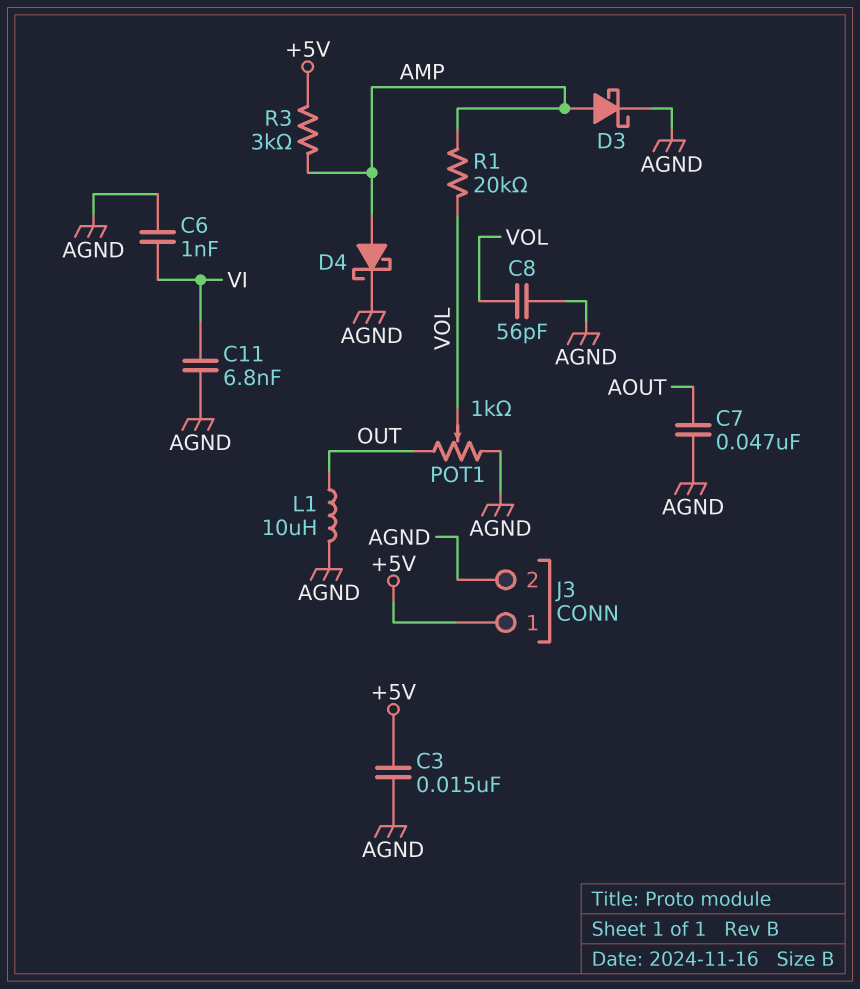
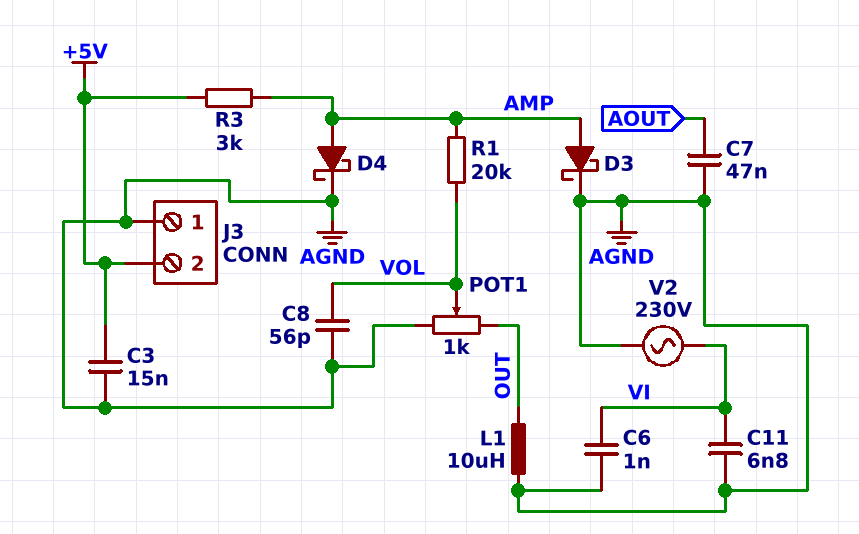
J3 pin 1: +5V -> AGND
J3 pin 2: AGND -> +5V
V2: none -> AC 230V (AGND, VI)

